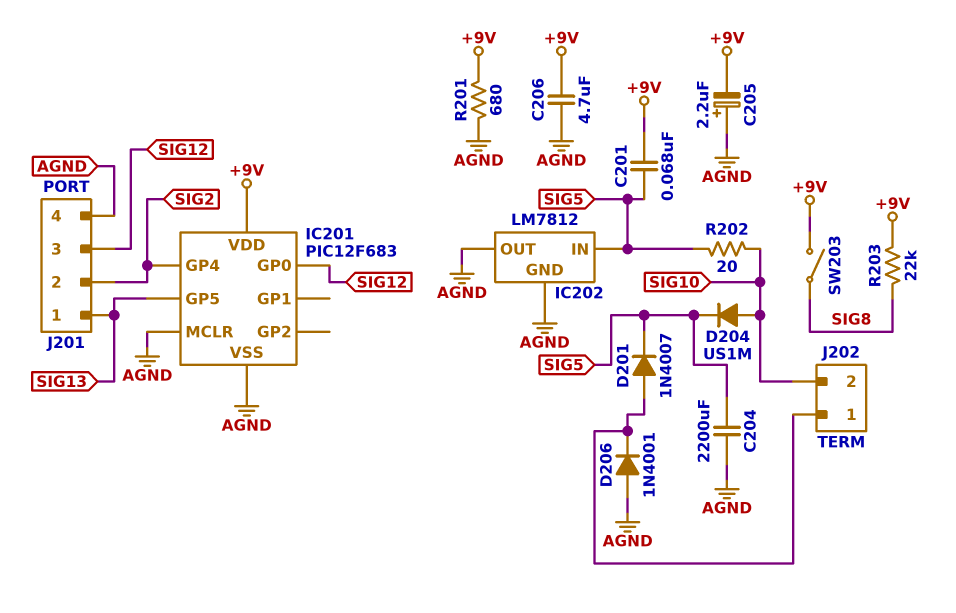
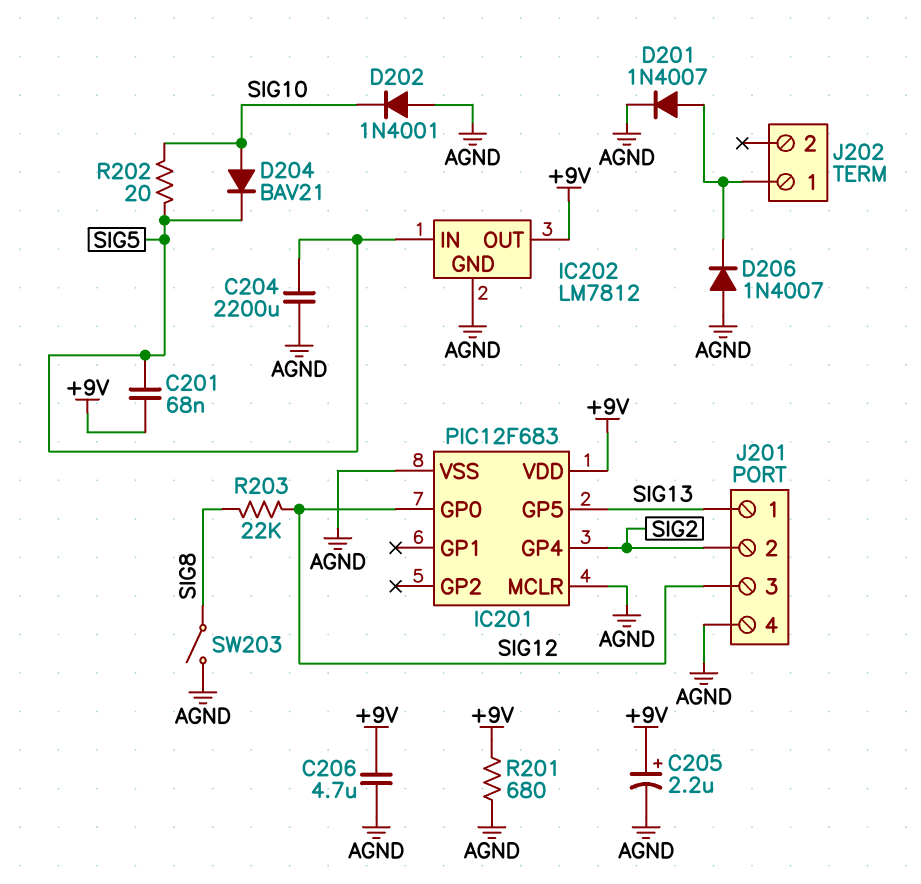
C205: 2.2uF (plus AGND, minus +9V) -> 2.2uF (plus +9V, minus AGND)
D201: diode 1N4007 (A J202/1, K SIG5) -> diode 1N4007 (A J202/1, K AGND)
D202: none -> diode 1N4001 (A AGND, K SIG10)
D204: diode US1M (A SIG10, K SIG5) -> diode BAV21 (A SIG10, K SIG5)
D206: diode 1N4001 (A AGND, K J202/1) -> diode 1N4007 (A AGND, K J202/1)
IC202 pin OUT: AGND -> +9V
J202 pin 2: SIG10 -> none
R203: 22k (+9V, SIG8) -> 22k (SIG8, SIG12)
SW203: switch (+9V, SIG8) -> switch (AGND, SIG8)

